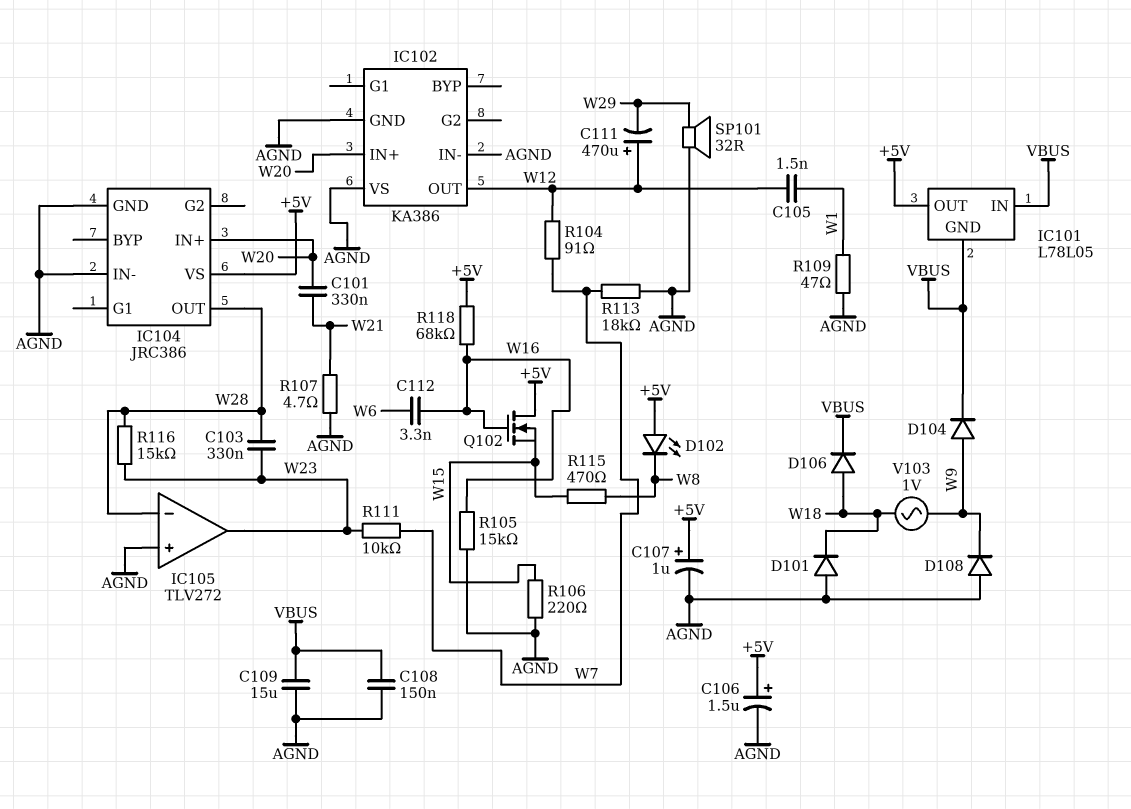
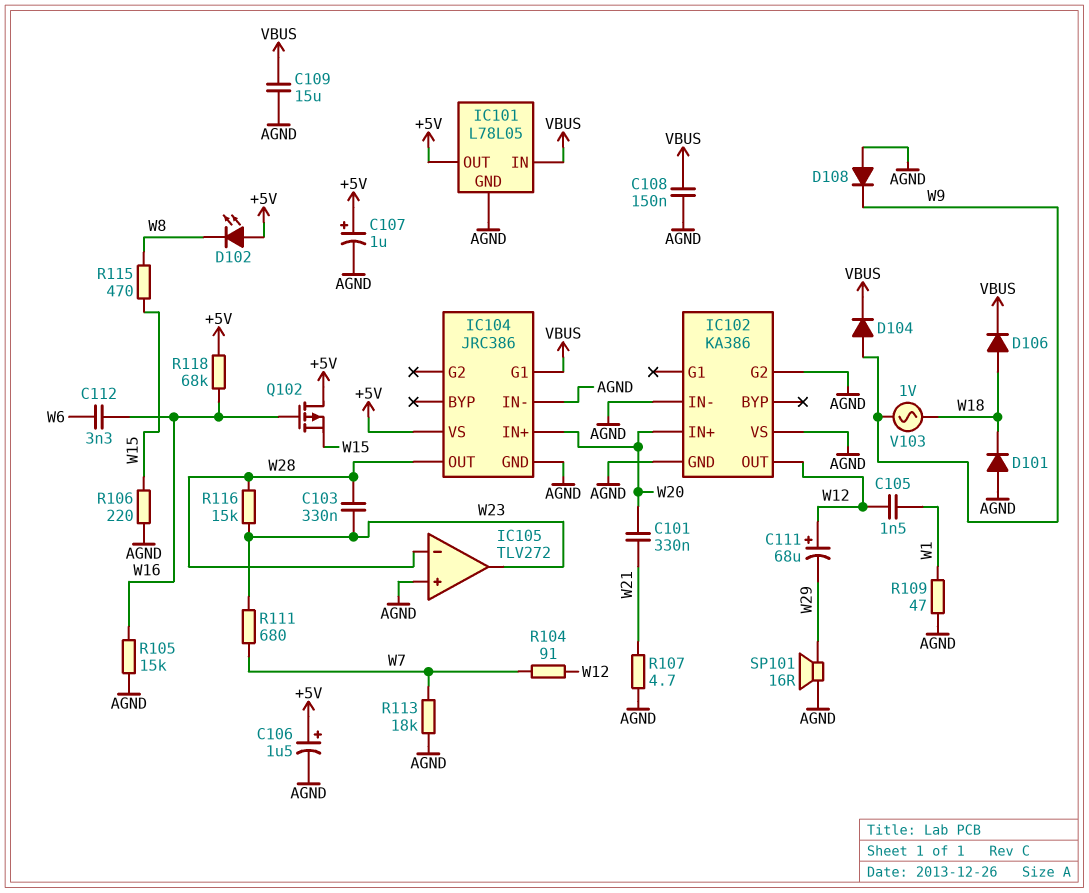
C111: 470uF (plus W12, minus W29) -> 68uF (plus W12, minus W29)
IC101 pin GND: VBUS -> AGND
IC102 pin G2: none -> AGND
IC104 pin G1: none -> VBUS
Q102: NMOS (G W16, D +5V, S W15) -> PMOS (G W16, D +5V, S W15)
R111: 10k (W7, W23) -> 680 (W7, W23)
SP101: speaker 32R (AGND, W29) -> speaker 16R (AGND, W29)

